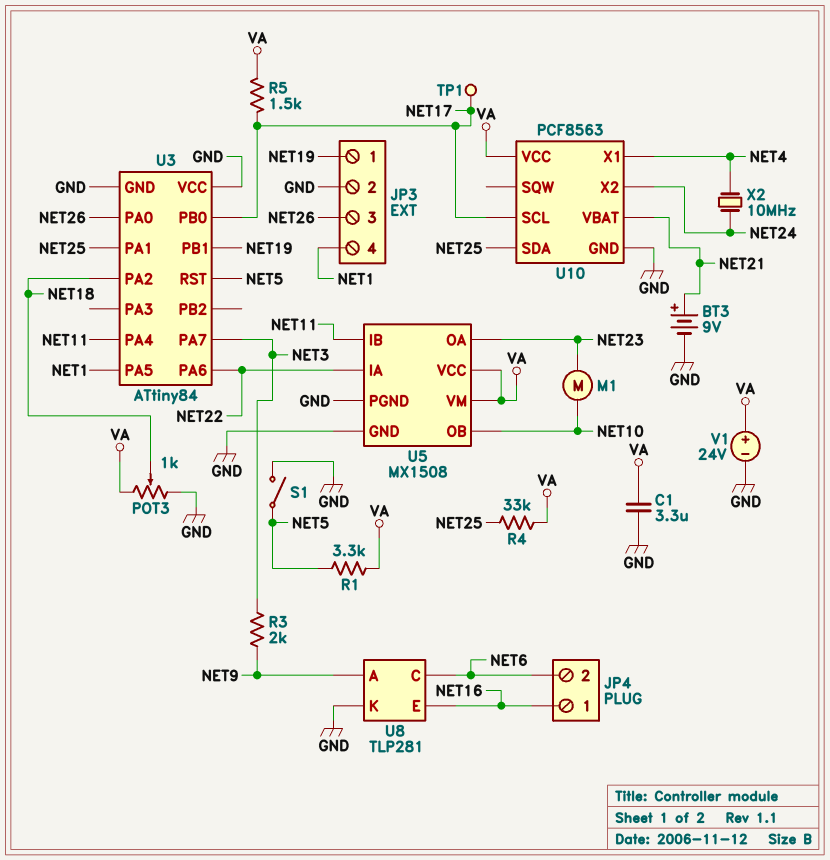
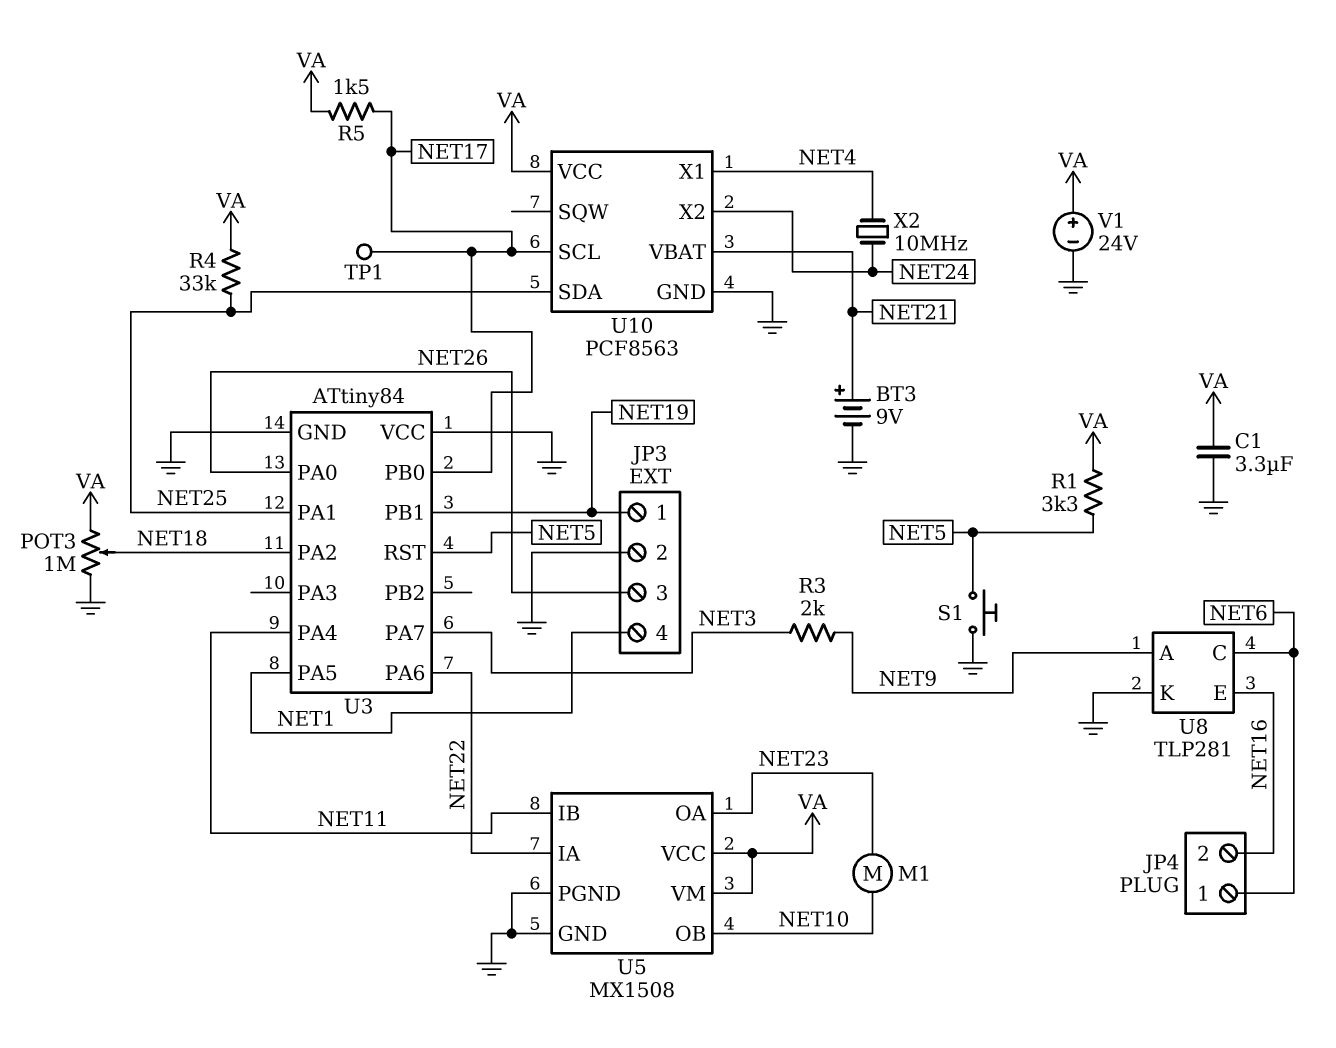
JP4 pin 1: NET16 -> NET6
JP4 pin 2: NET6 -> NET16
POT3: 1k (GND, VA, wiper NET18) -> 1M (GND, VA, wiper NET18)
S1: switch (GND, NET5) -> button (GND, NET5)

